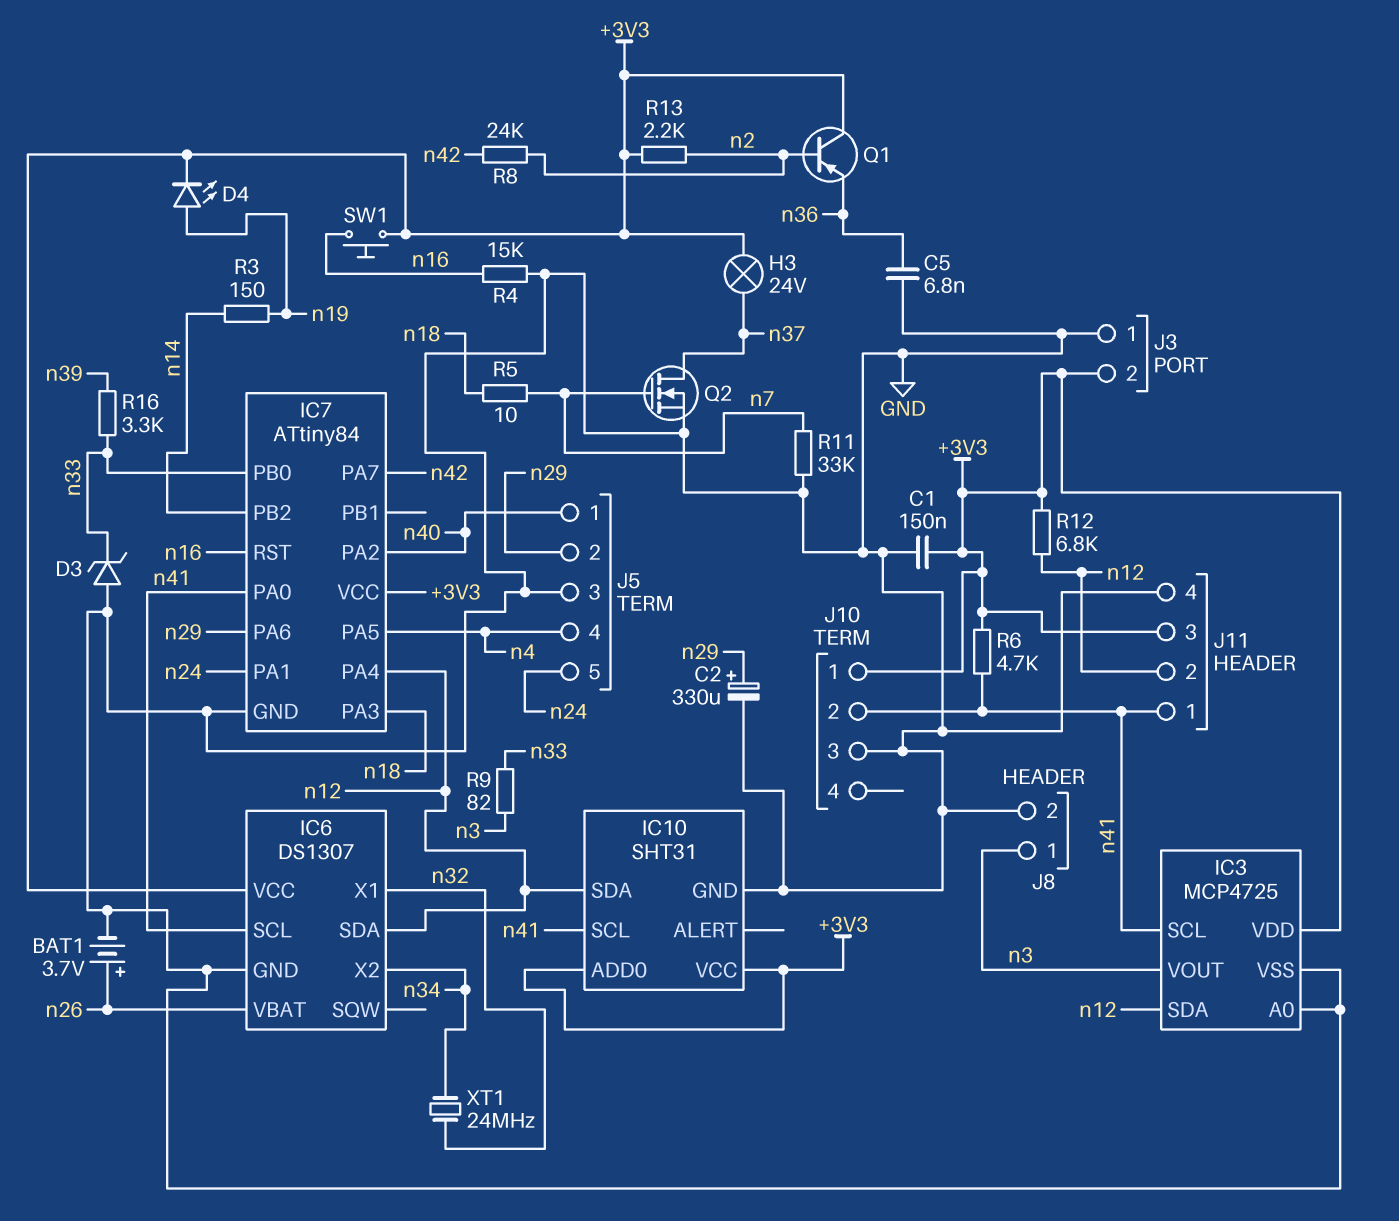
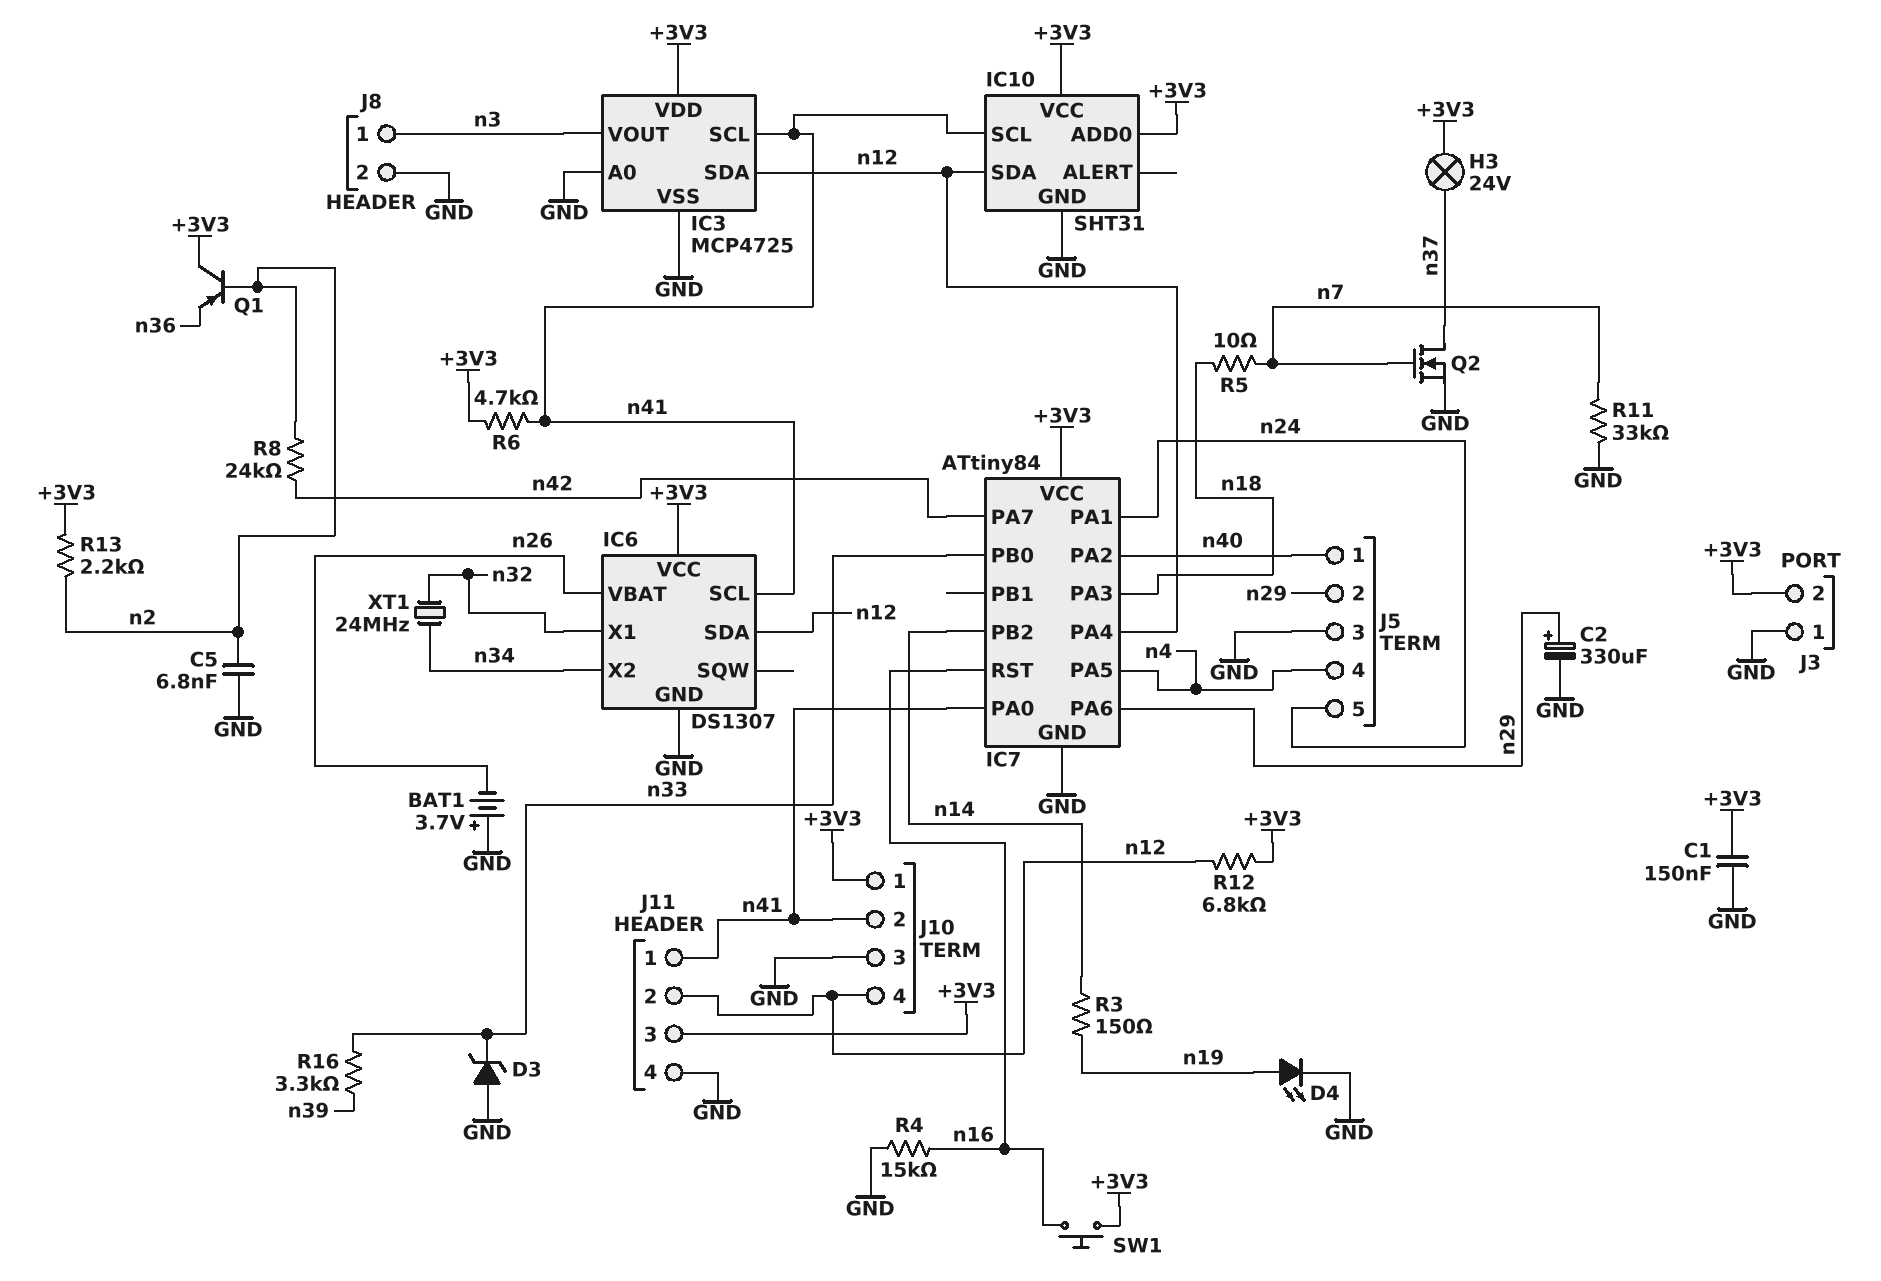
BAT1: 3.7V (plus n26, minus GND) -> 3.7V (plus GND, minus n26)
C5: 6.8nF (GND, n36) -> 6.8nF (GND, n2)
D4: LED (A n19, K +3V3) -> LED (A n19, K GND)
J10 pin 4: none -> n12
R9: 82 (n3, n33) -> none

